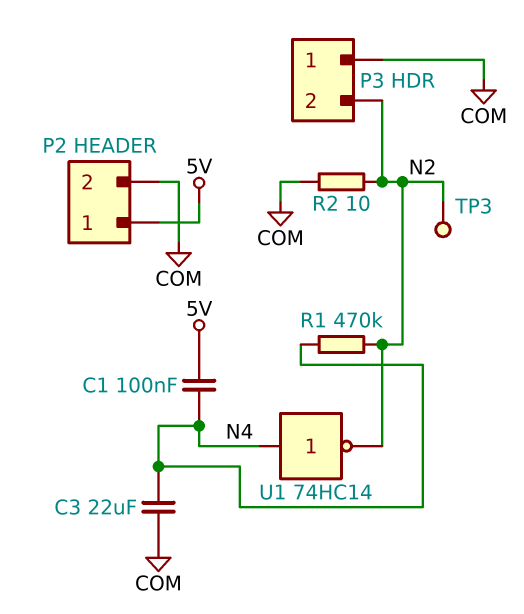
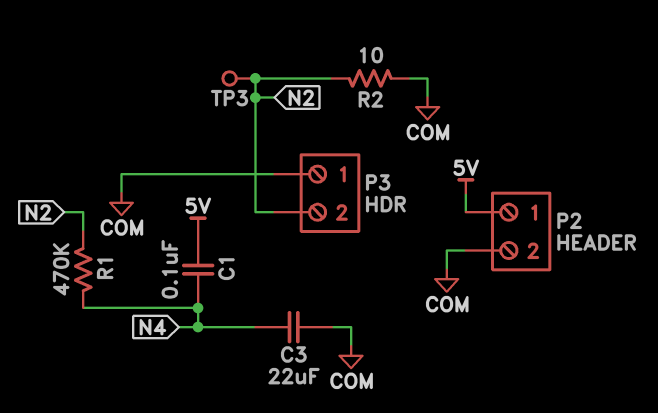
U1: NOT 74HC14 (in N4, out N2) -> none

